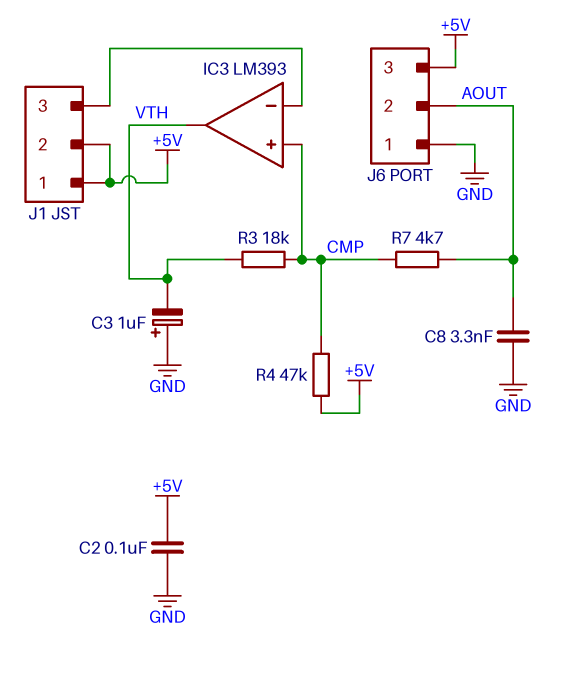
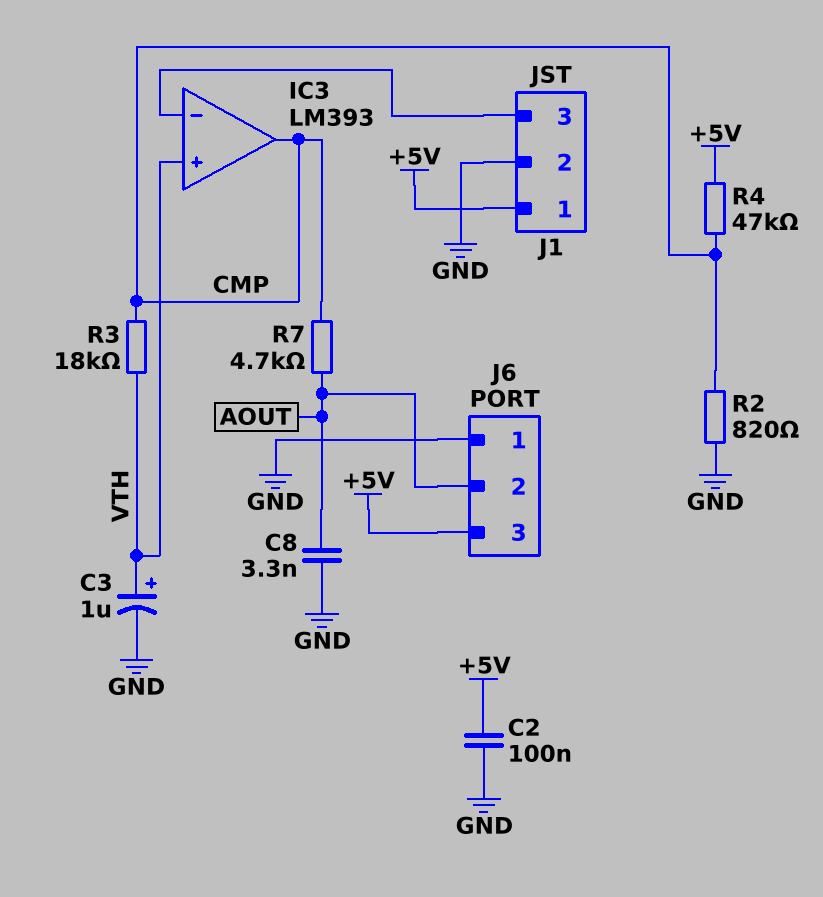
C3: 1uF (plus GND, minus VTH) -> 1uF (plus VTH, minus GND)
IC3 pin in+: CMP -> VTH
IC3 pin out: VTH -> CMP
J1 pin 2: +5V -> GND
R2: none -> 820 (CMP, GND)

